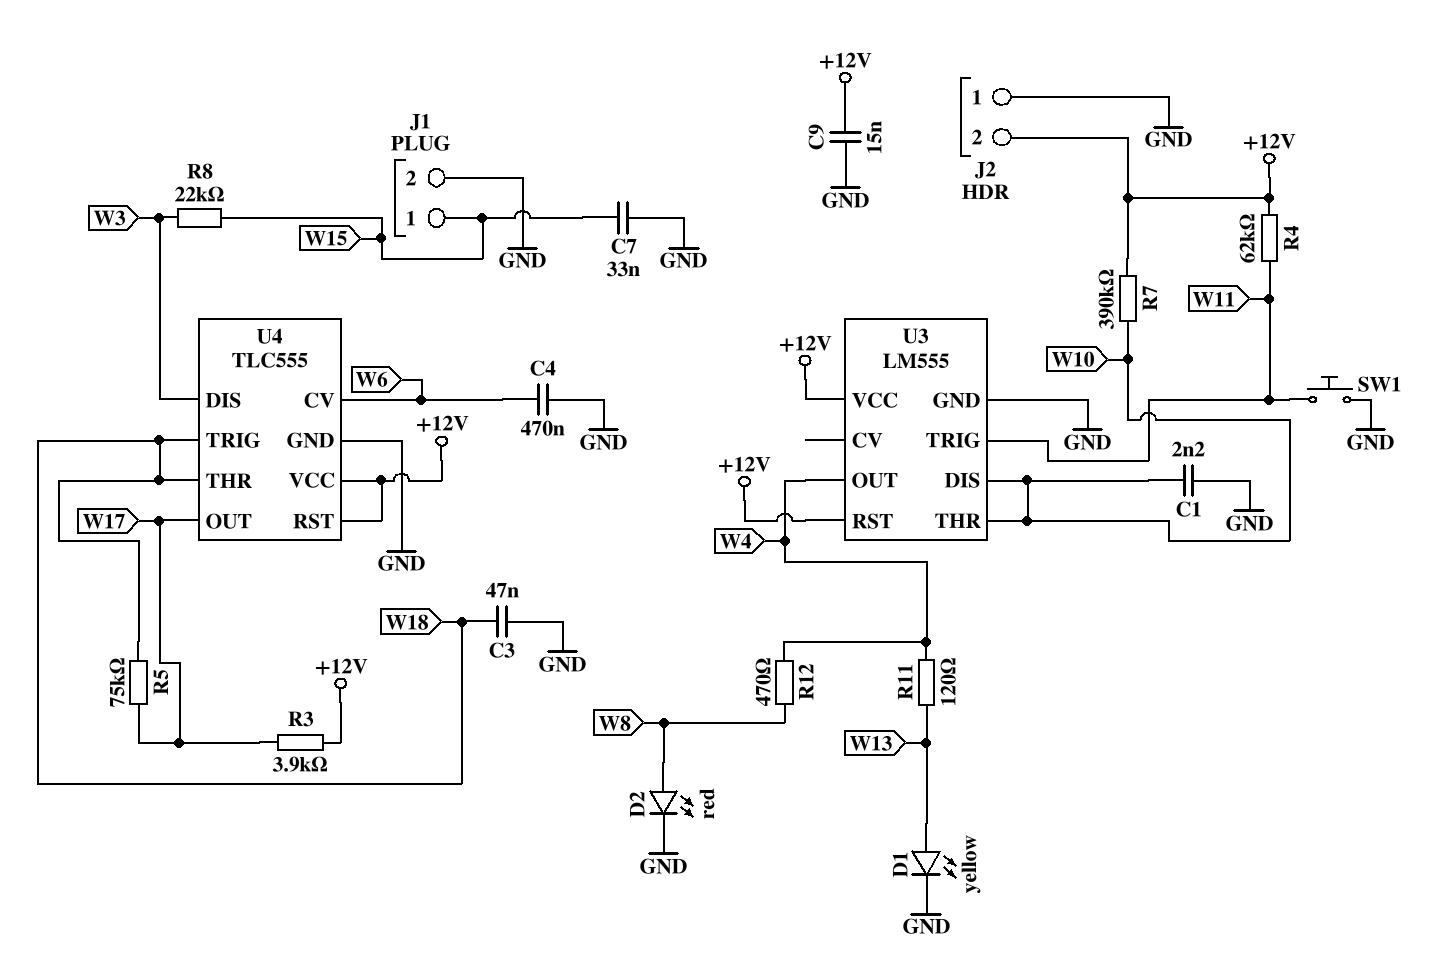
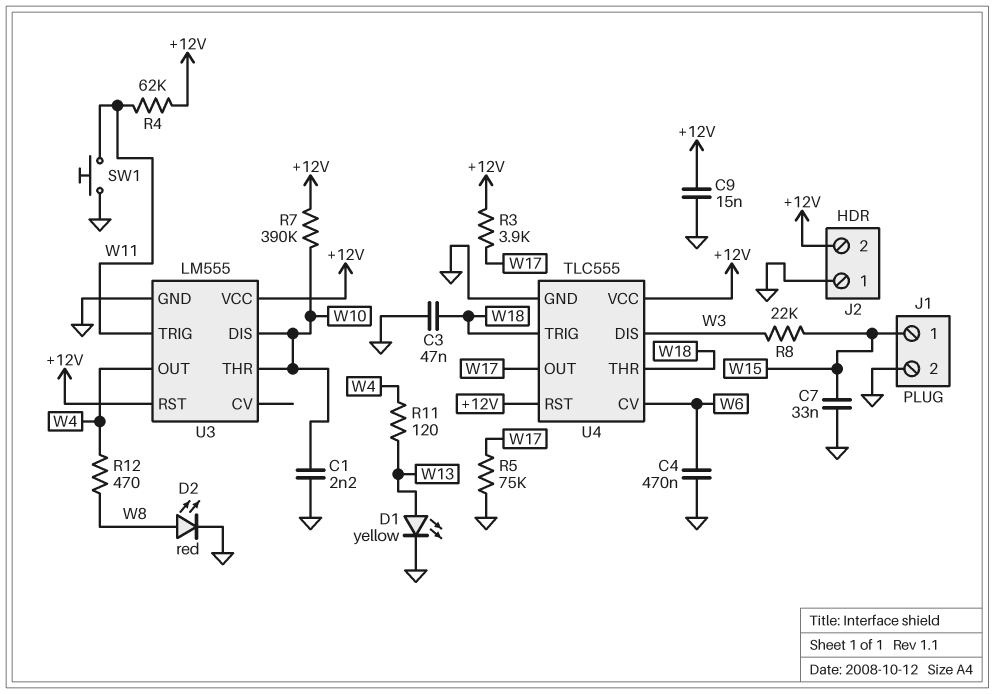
R5: 75k (W17, W18) -> 75k (GND, W17)

